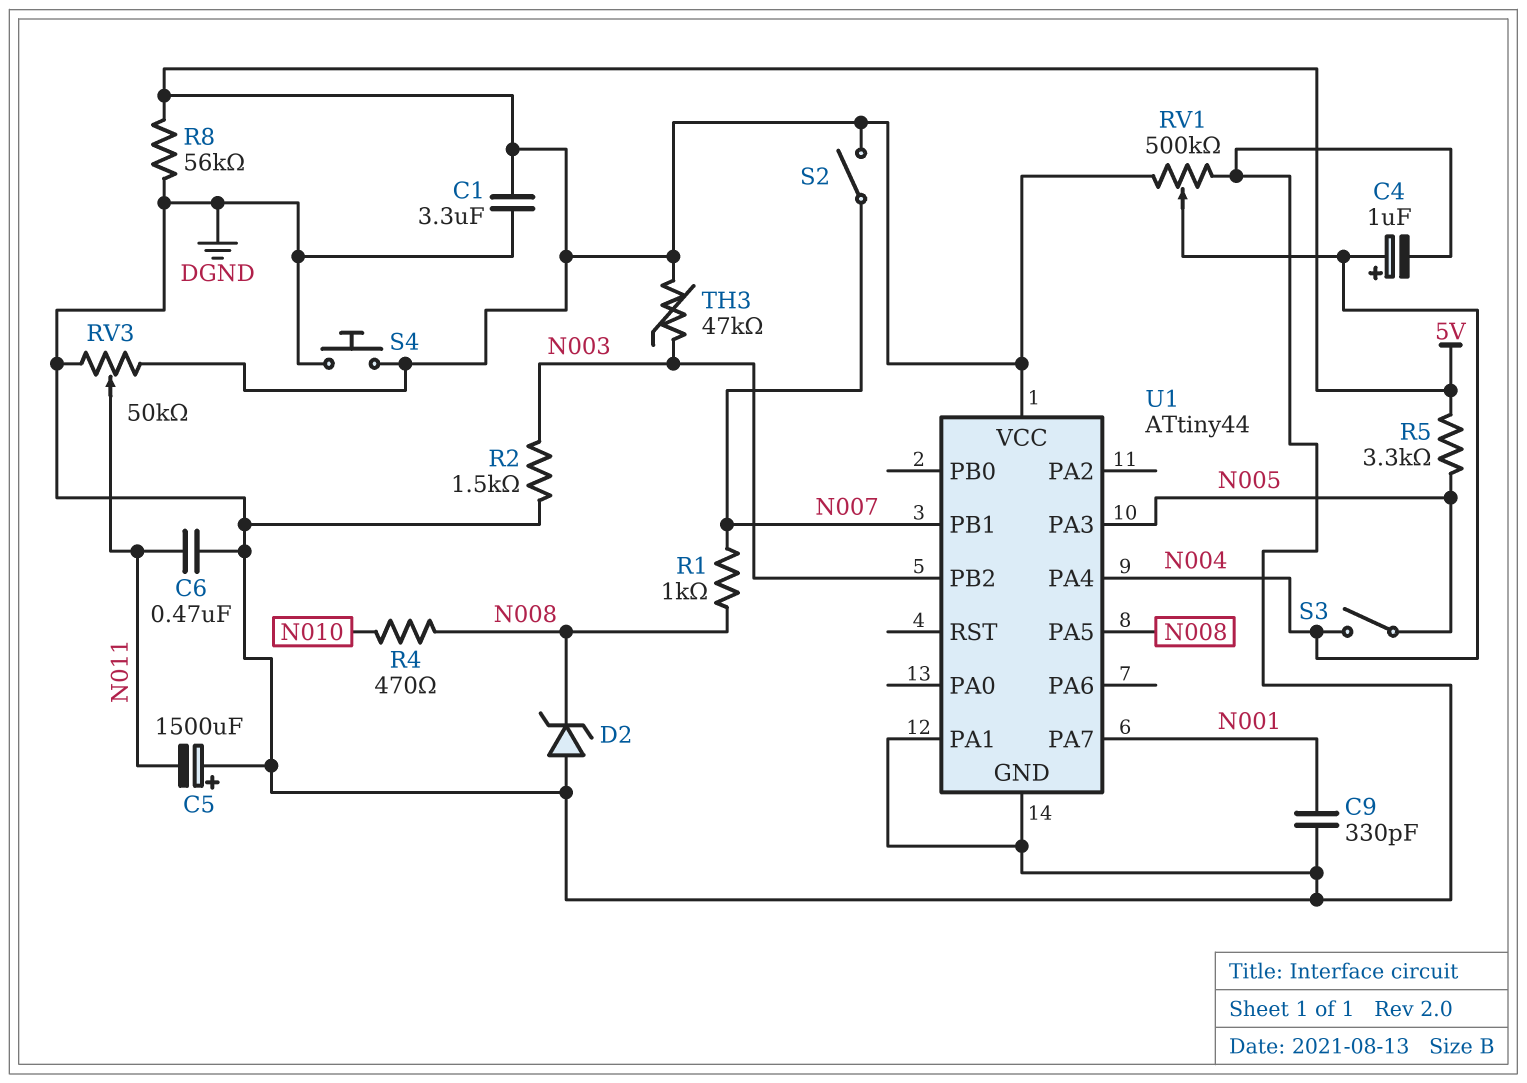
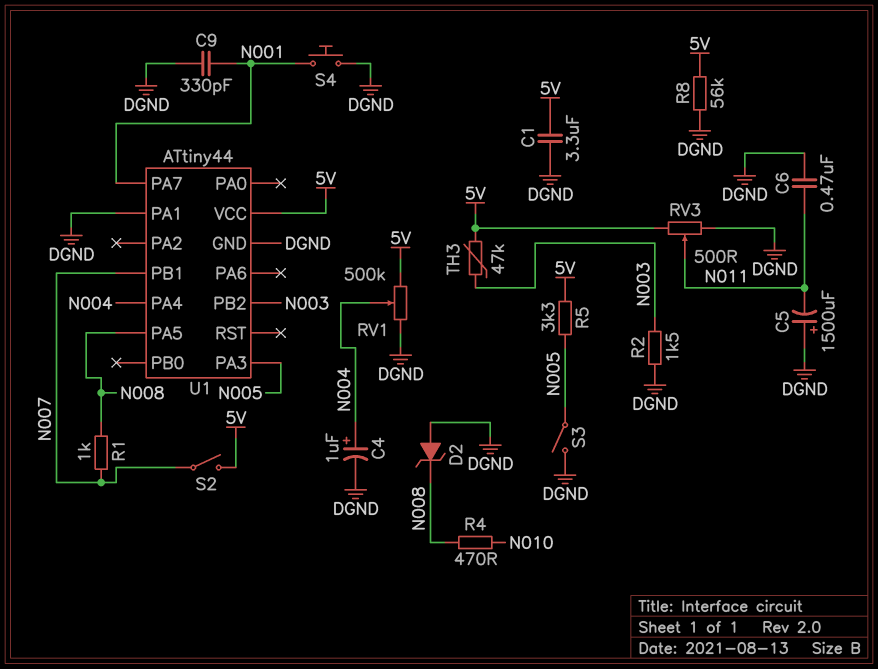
RV3: 50k (5V, DGND, wiper N011) -> 500 (5V, DGND, wiper N011)
S3: switch (N004, N005) -> switch (DGND, N005)
S4: button (5V, DGND) -> button (DGND, N001)

